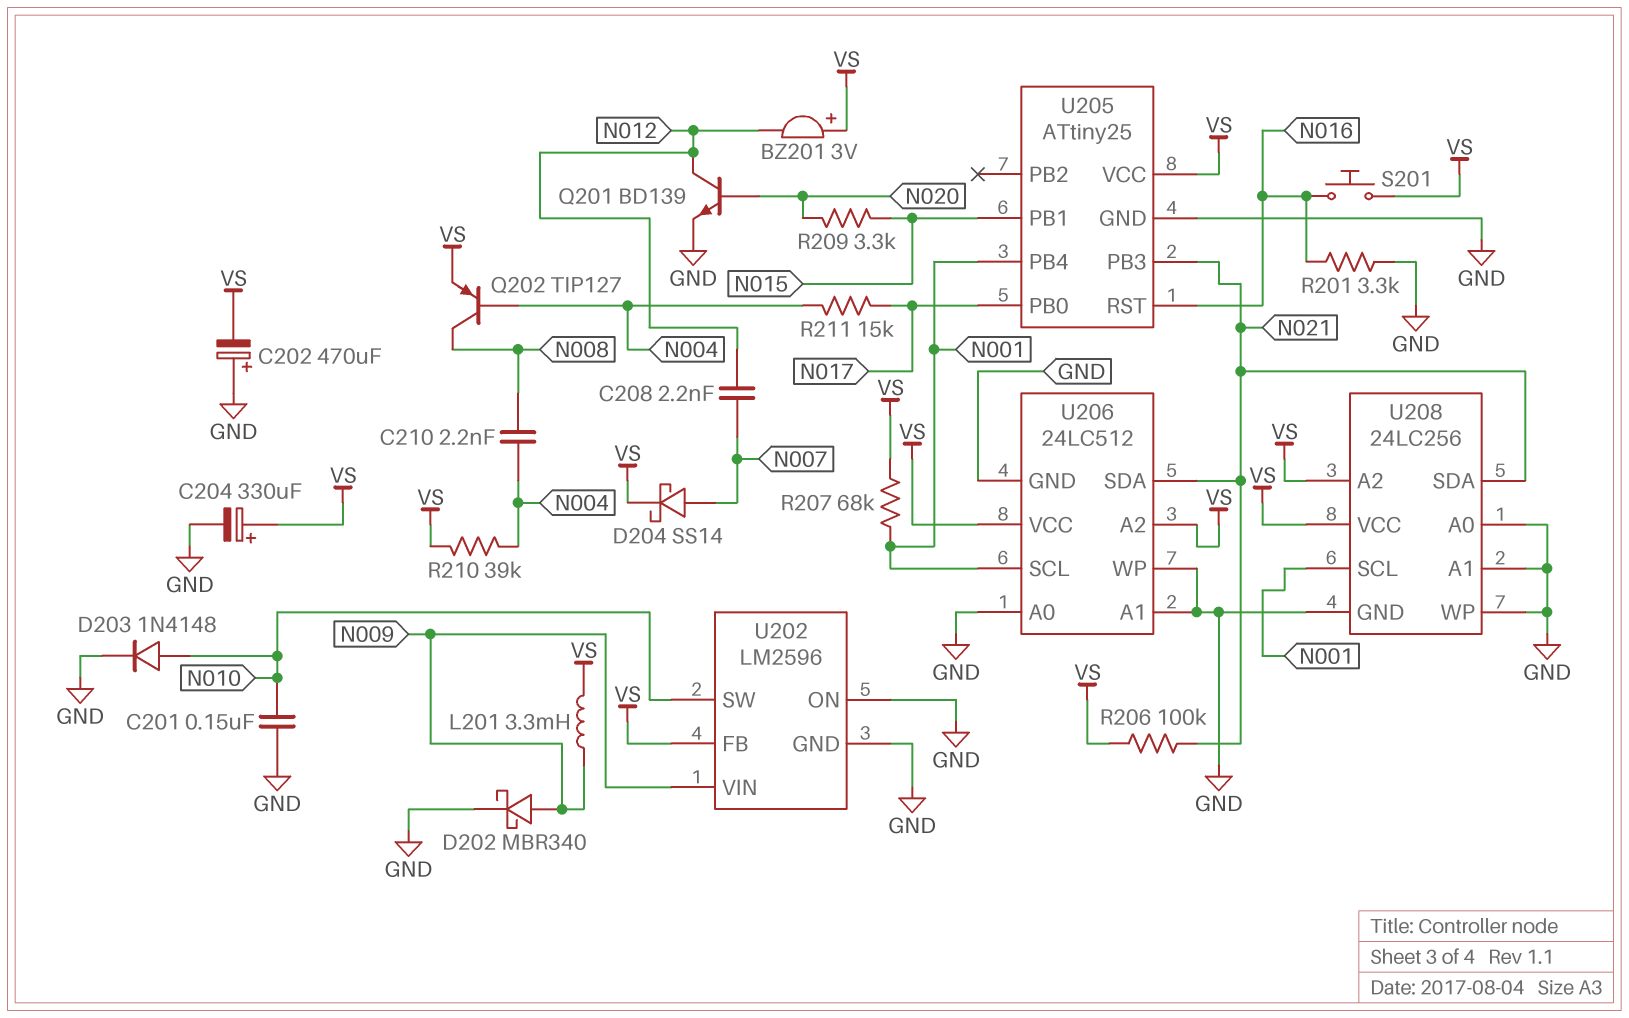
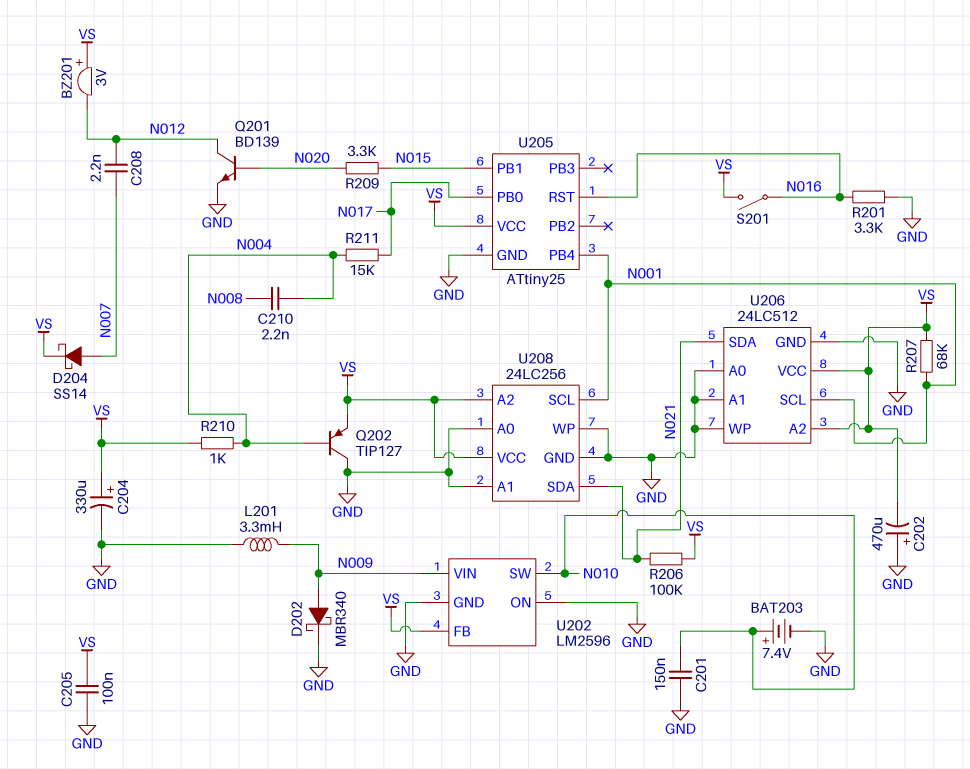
BAT203: none -> 7.4V (plus N010, minus GND)
C205: none -> 100nF (GND, VS)
D203: diode 1N4148 (A N010, K GND) -> none
L201: 3.3mH (N009, VS) -> 3.3mH (GND, N009)
Q202: PNP TIP127 (B N004, C N008, E VS) -> PNP TIP127 (B N004, C GND, E VS)
R210: 39k (N004, VS) -> 1k (N004, VS)
S201: button (N016, VS) -> switch (N016, VS)
U205 pin PB3: N021 -> none

